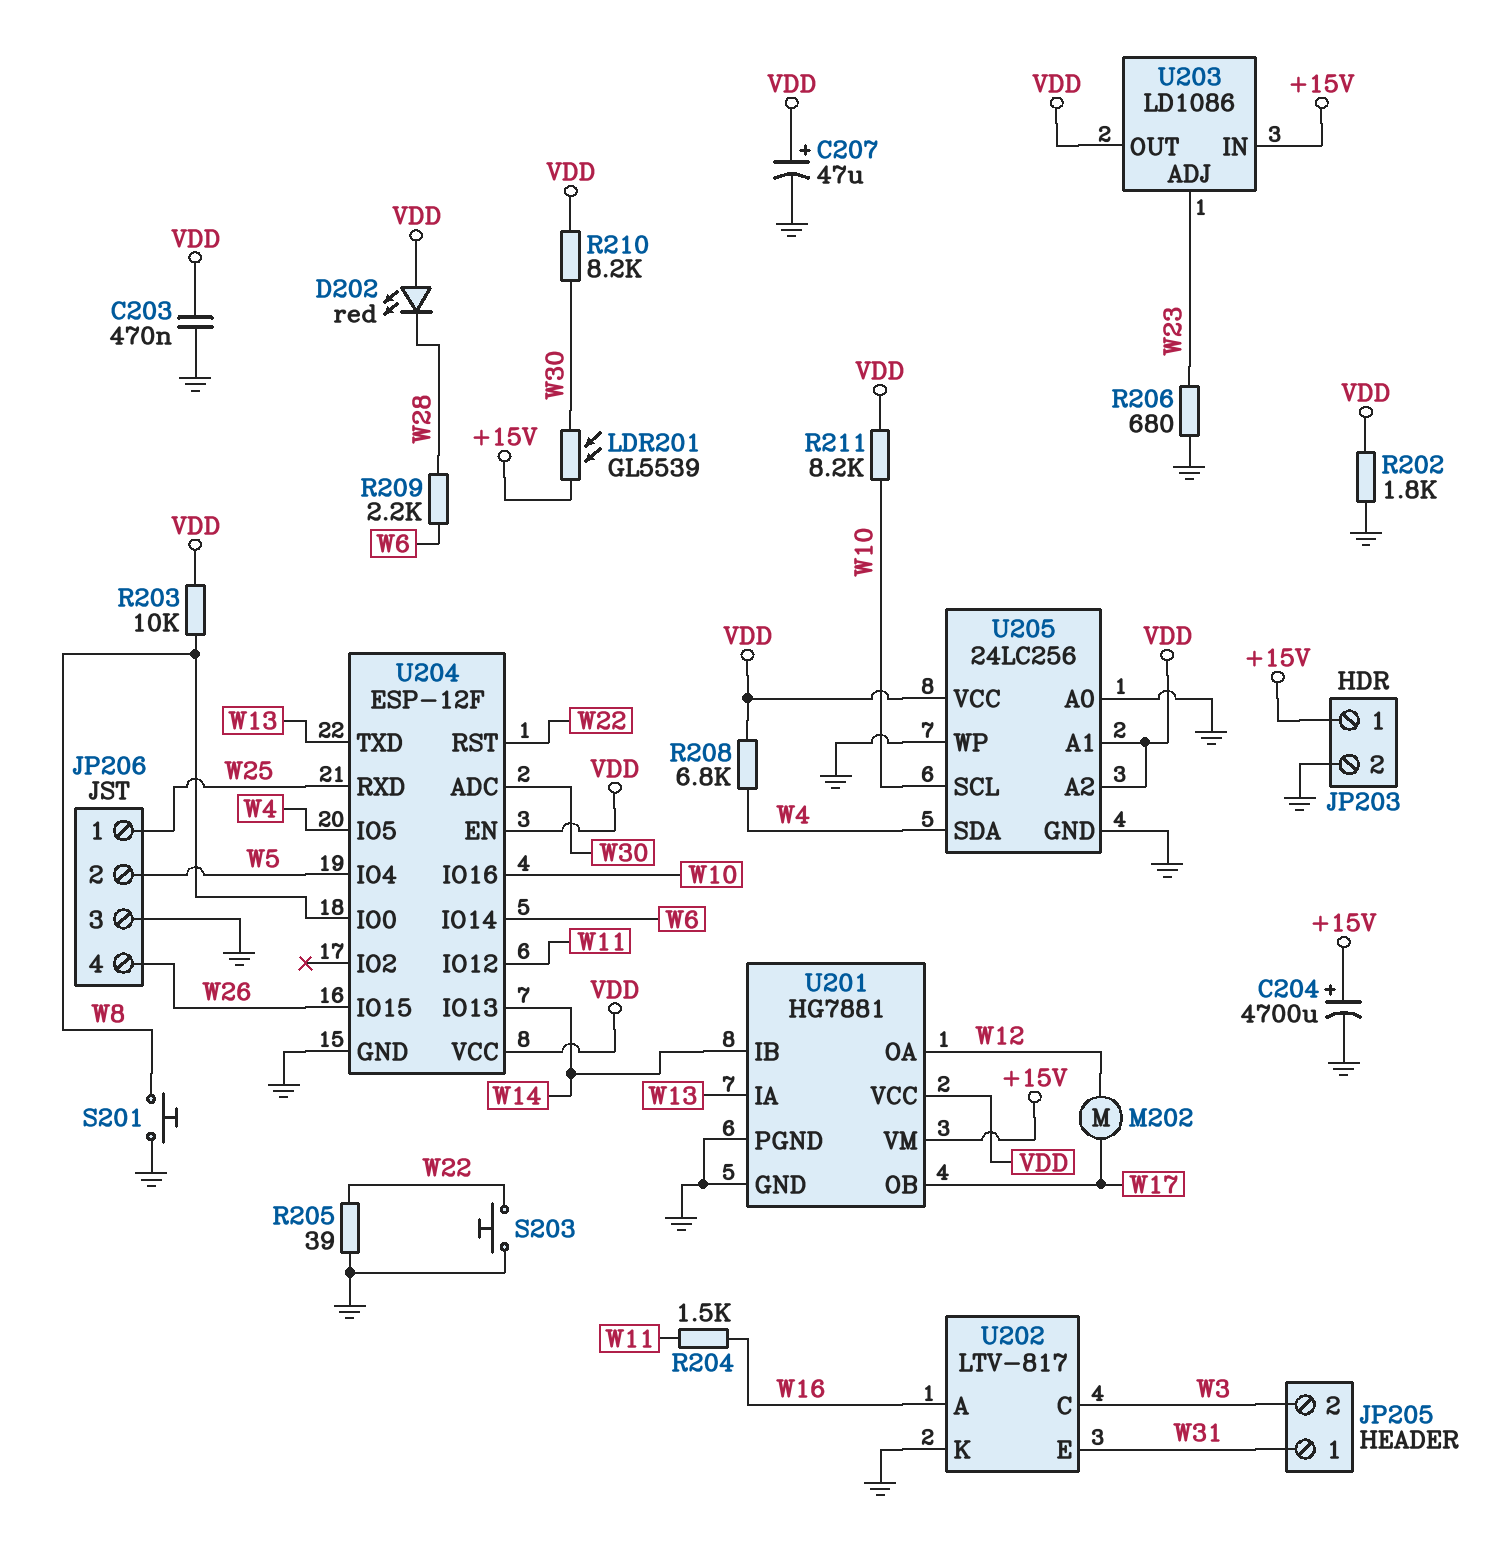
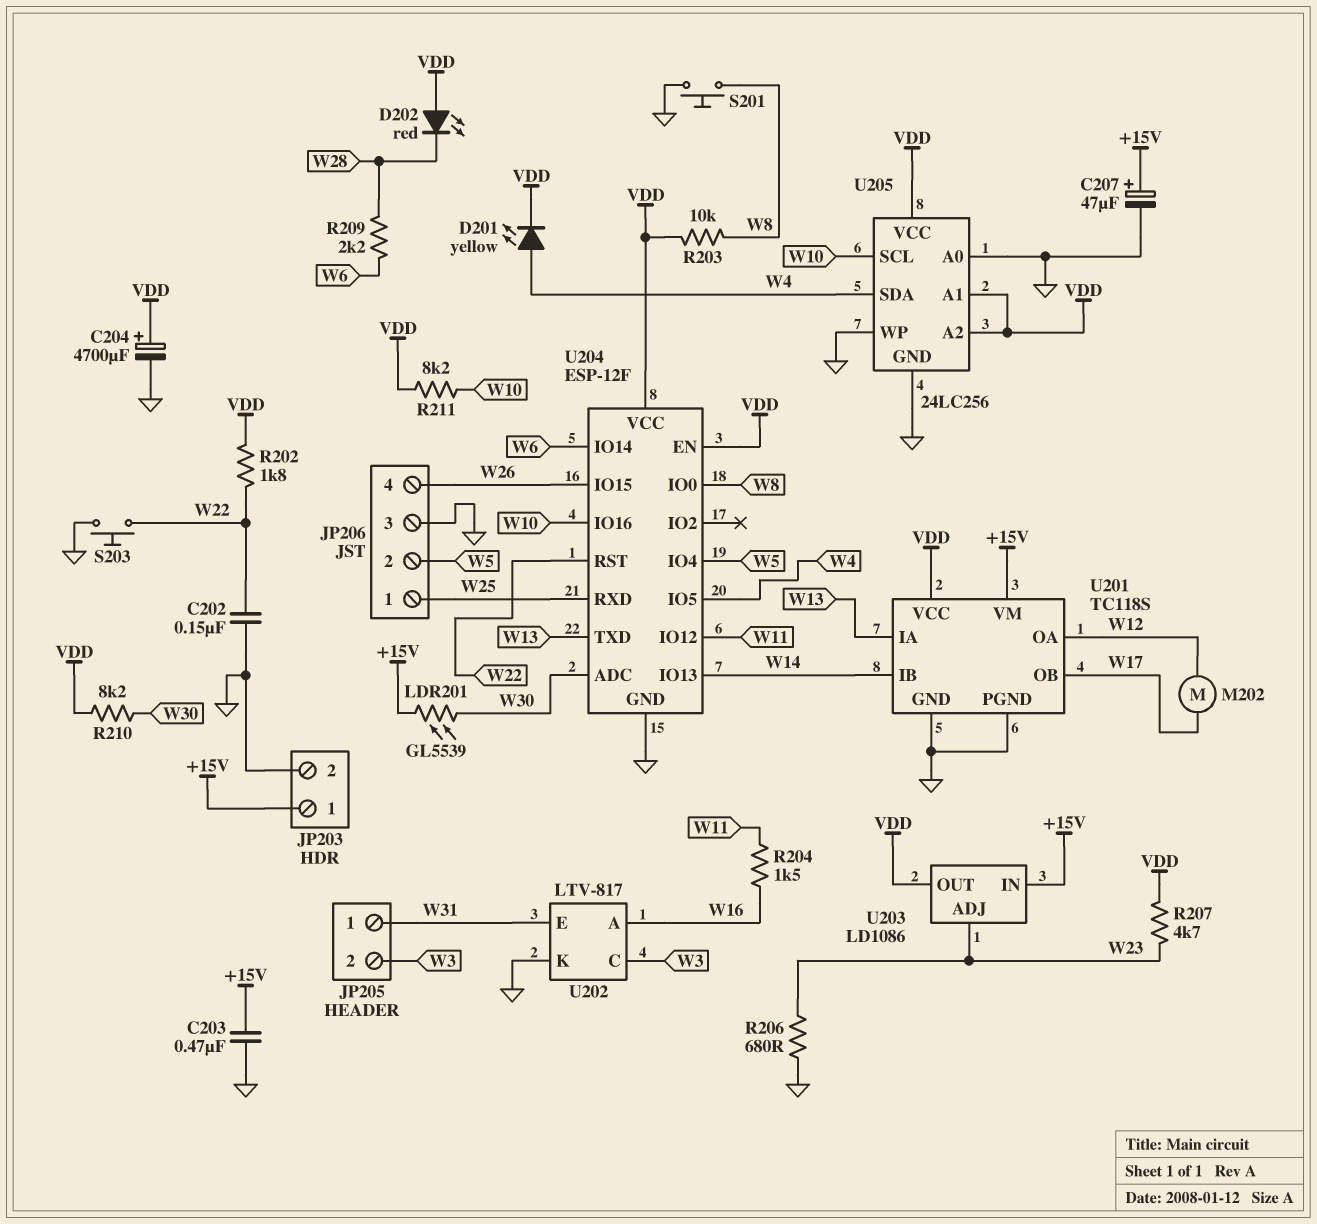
C202: none -> 150nF (GND, W22)
C203: 470nF (GND, VDD) -> 470nF (+15V, GND)
C204: 4700uF (plus +15V, minus GND) -> 4700uF (plus VDD, minus GND)
C207: 47uF (plus VDD, minus GND) -> 47uF (plus +15V, minus GND)
D201: none -> LED yellow (A W4, K VDD)
R202: 1.8k (GND, VDD) -> 1.8k (VDD, W22)
R205: 39 (GND, W22) -> none
R207: none -> 4.7k (VDD, W23)
R208: 6.8k (VDD, W4) -> none
U201: HG7881 -> TC118S

